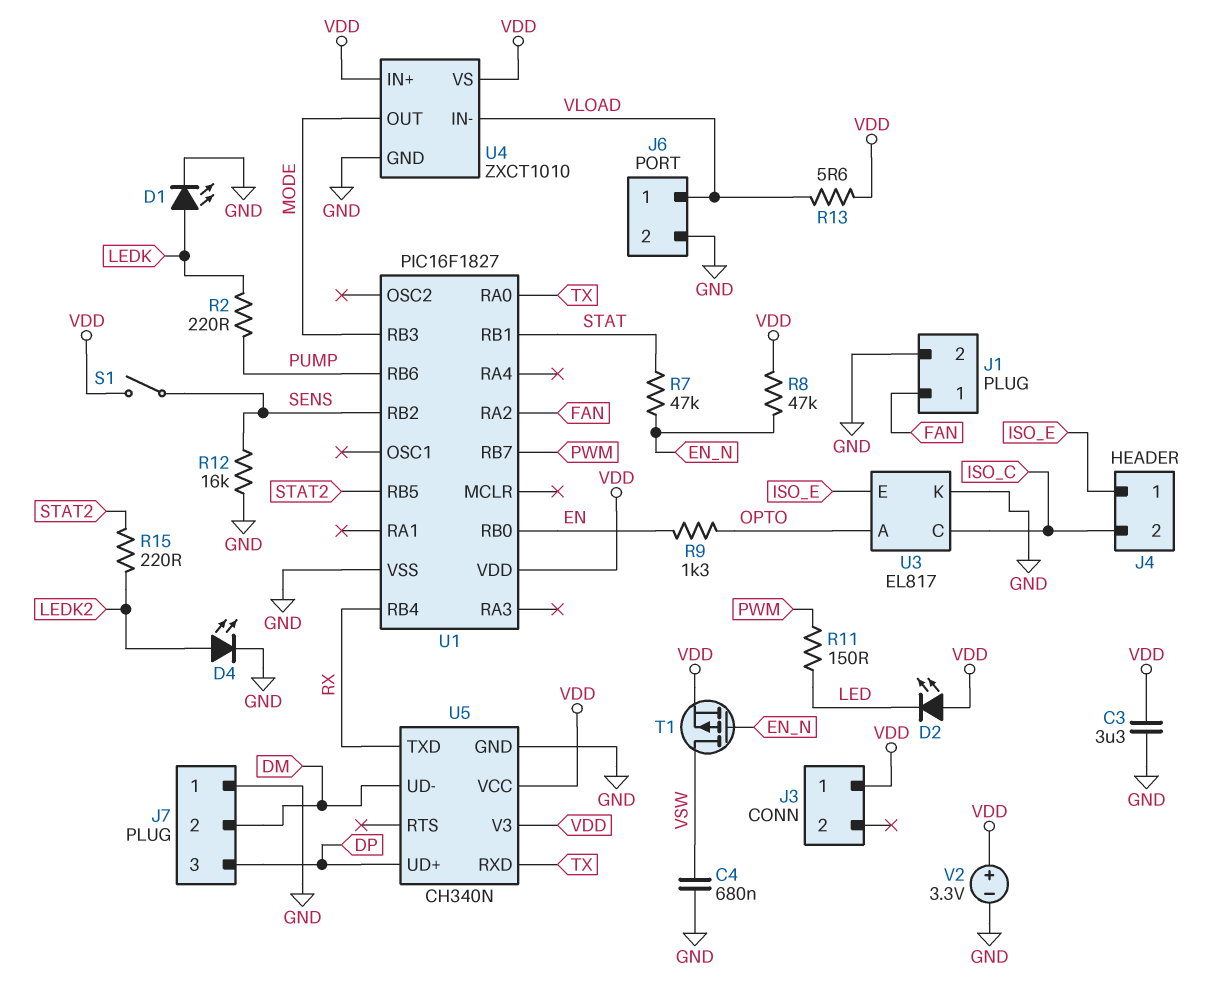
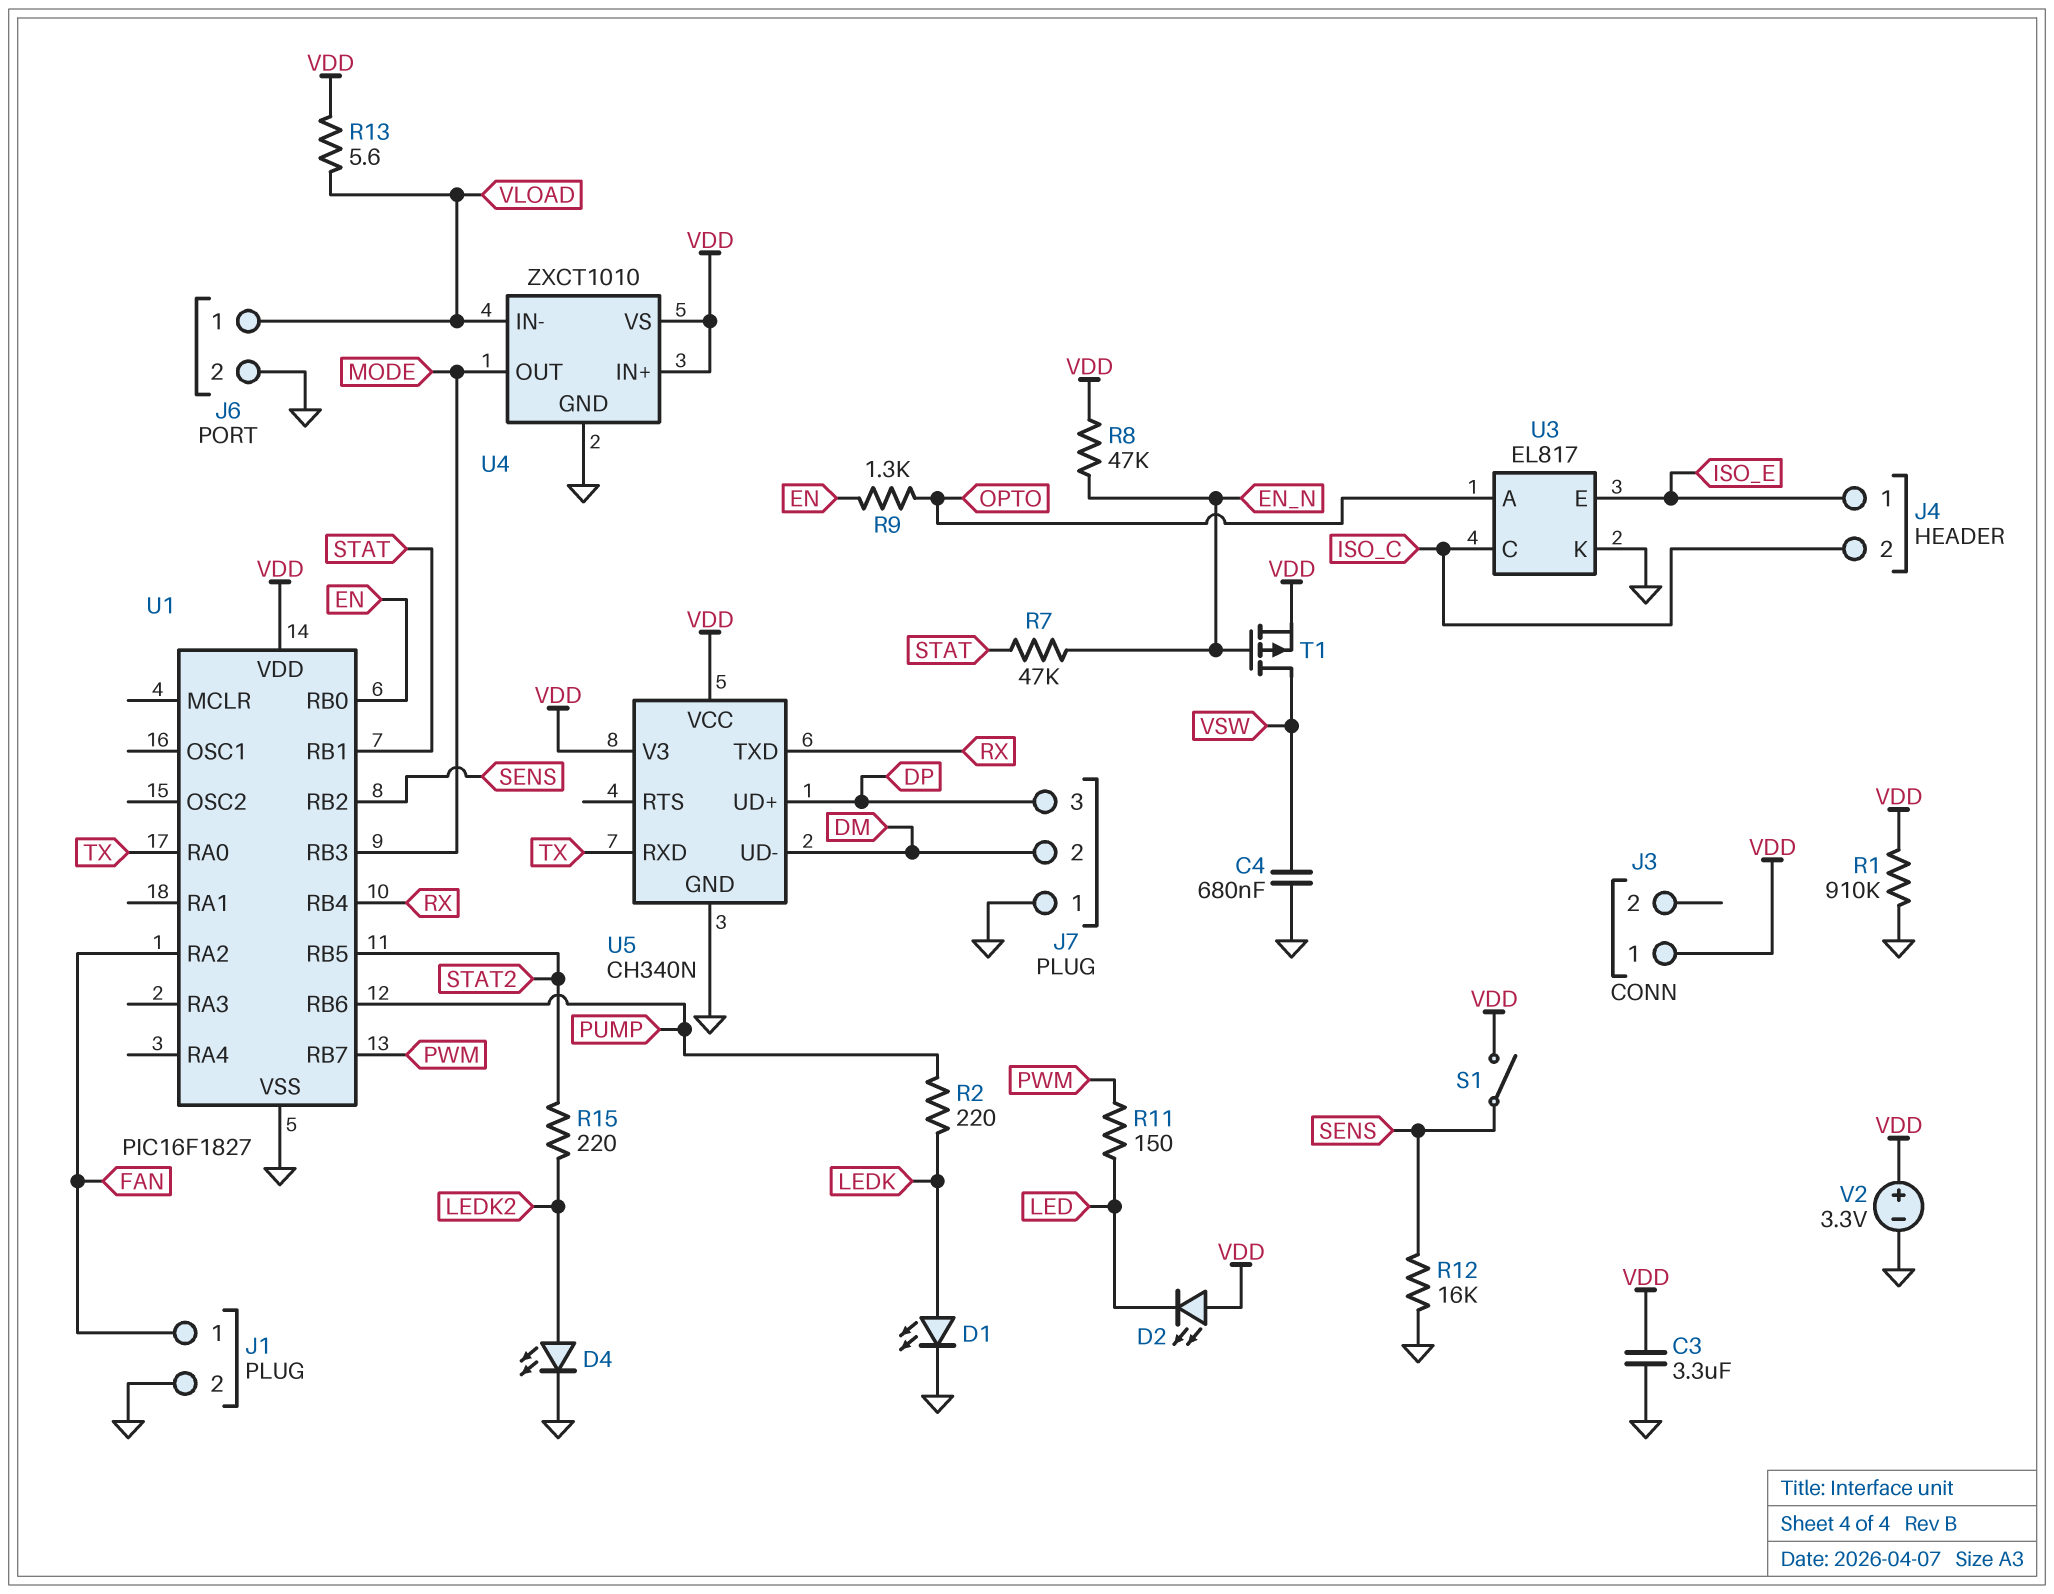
R1: none -> 910k (GND, VDD)

